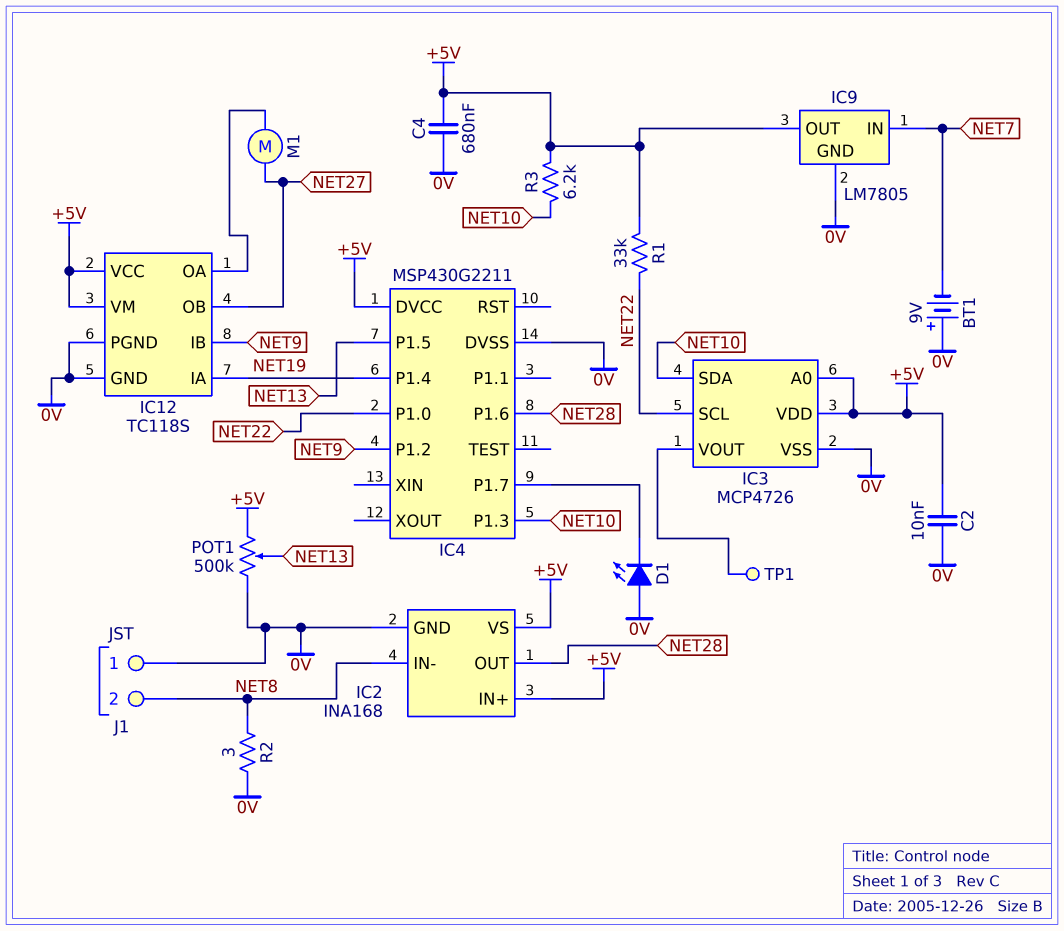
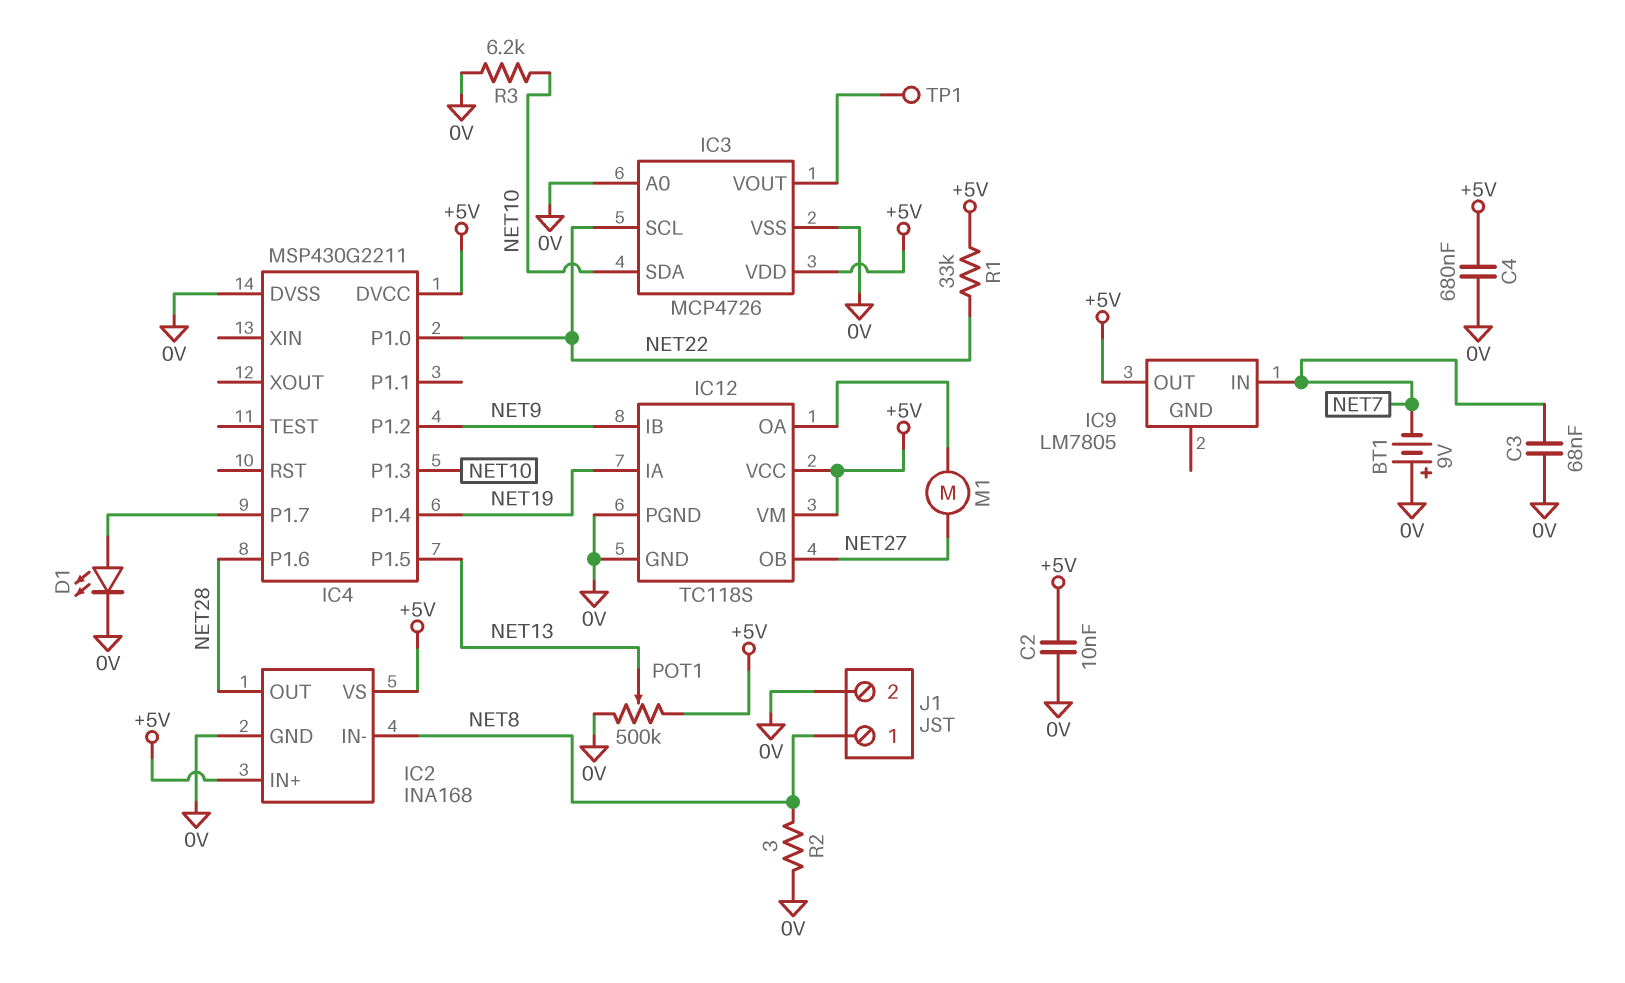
C3: none -> 68nF (0V, NET7)
D1: LED (A 0V, K IC4/P1.7) -> LED (A IC4/P1.7, K 0V)
IC3 pin A0: +5V -> 0V
IC9 pin GND: 0V -> none
J1 pin 1: 0V -> NET8
J1 pin 2: NET8 -> 0V
R3: 6.2k (+5V, NET10) -> 6.2k (0V, NET10)

